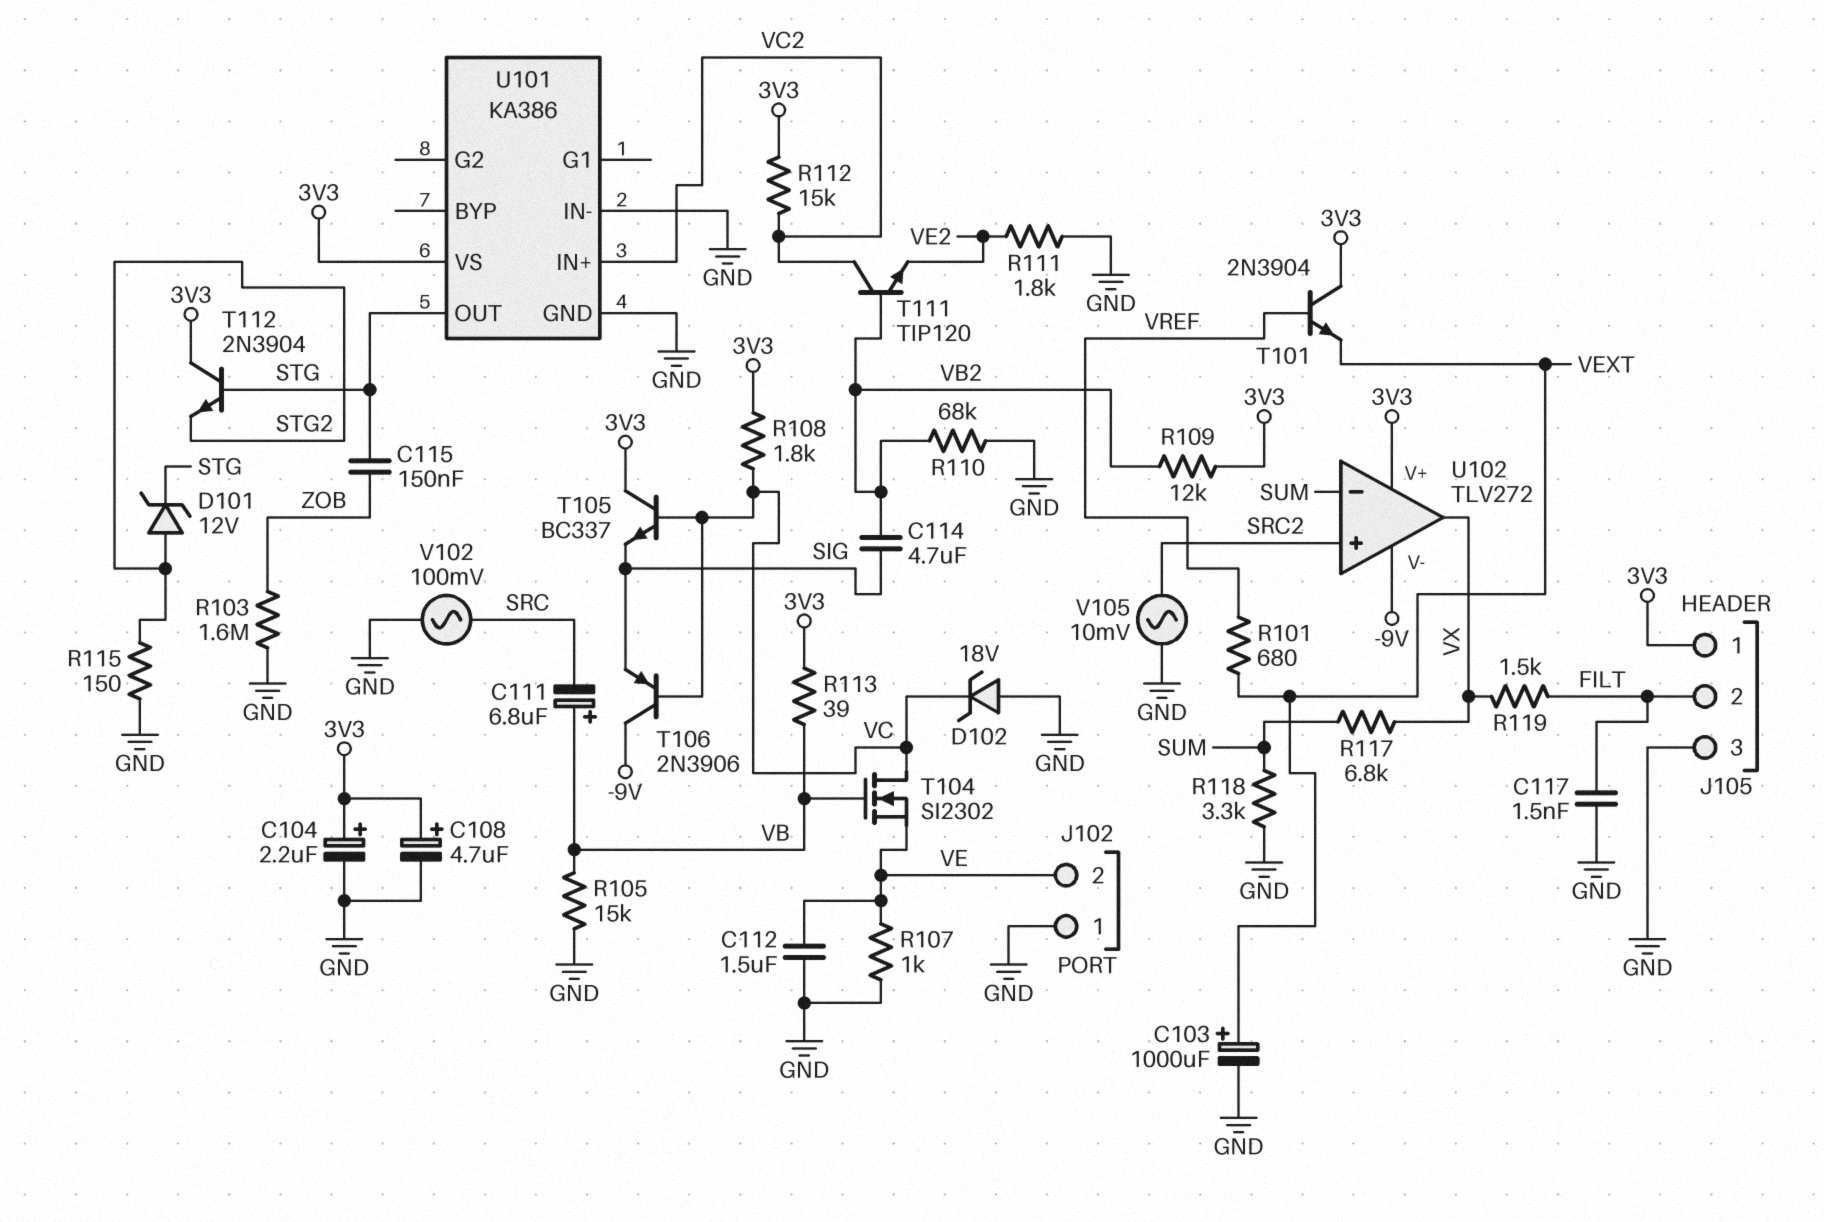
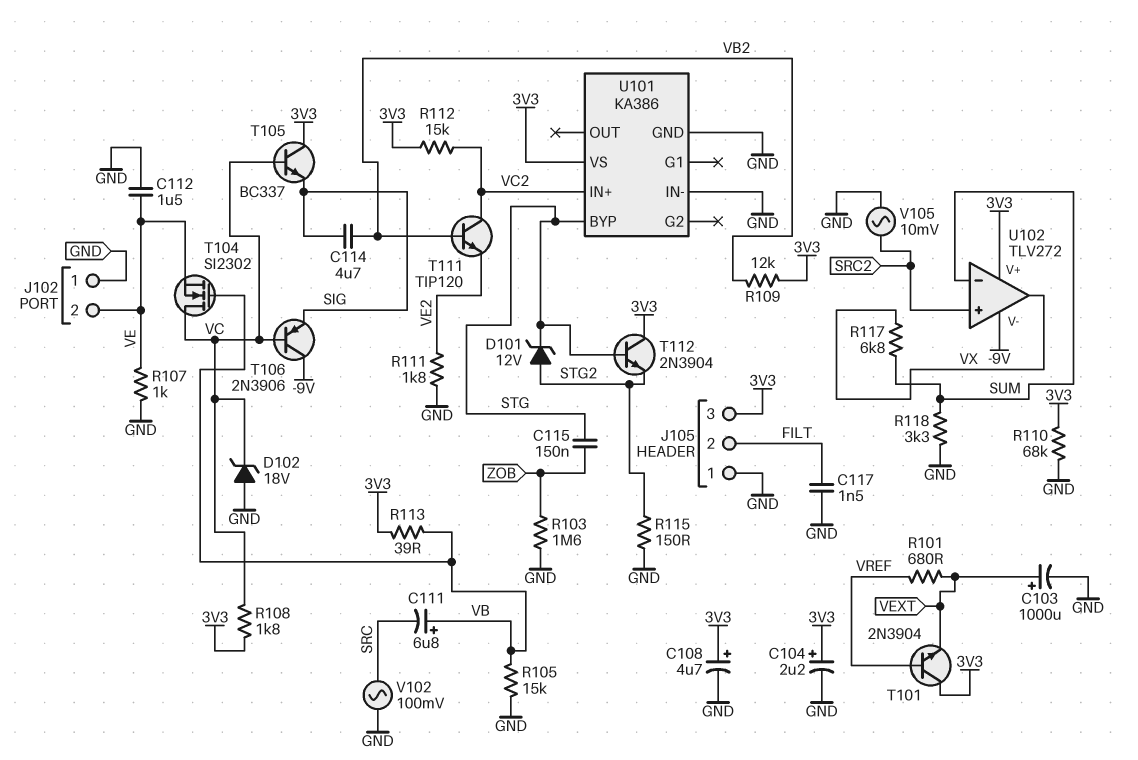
J105 pin 1: 3V3 -> GND
J105 pin 3: GND -> 3V3
R110: 68k (GND, VB2) -> 68k (3V3, GND)
R119: 1.5k (FILT, VX) -> none
U101 pin BYP: none -> STG
U101 pin OUT: STG -> none

